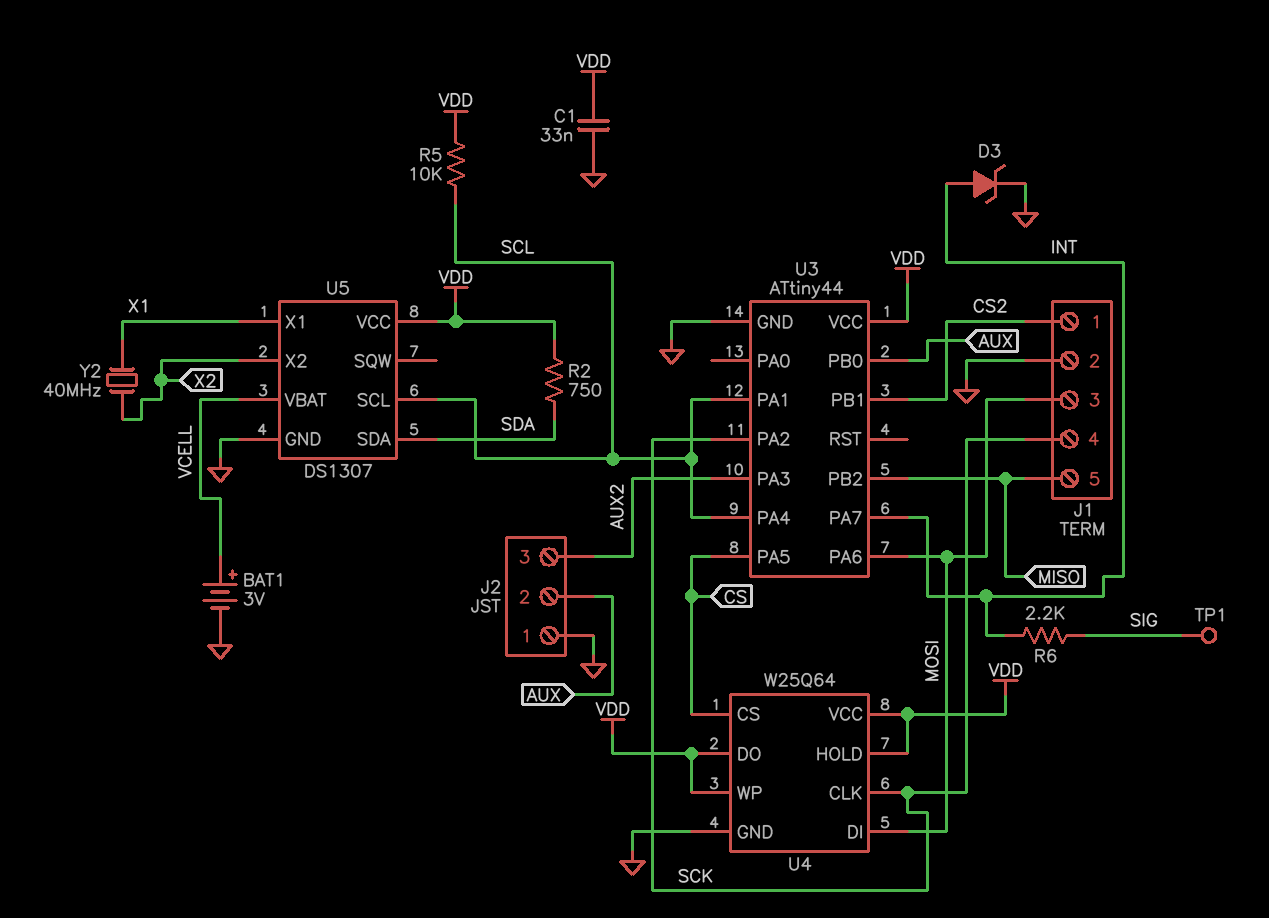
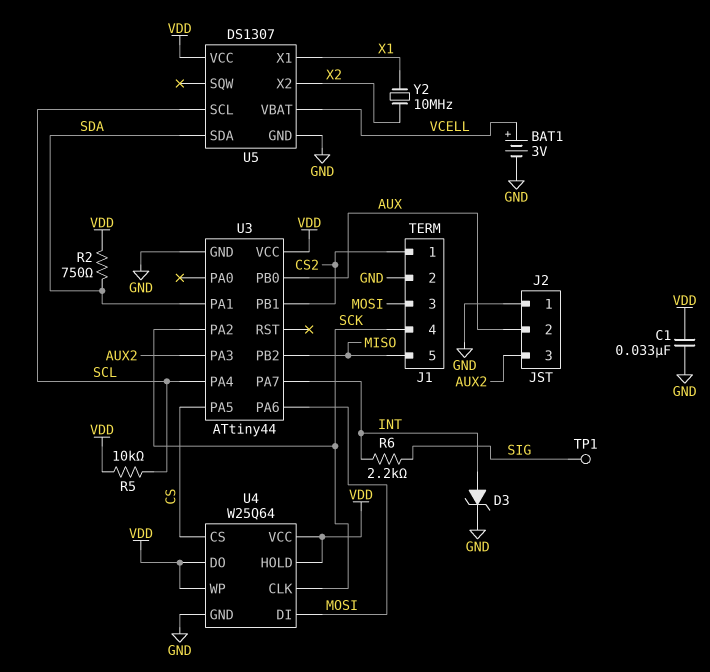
U3 pin PA1: SCL -> SDA
Y2: 40MHz (X1, X2) -> 10MHz (X1, X2)

